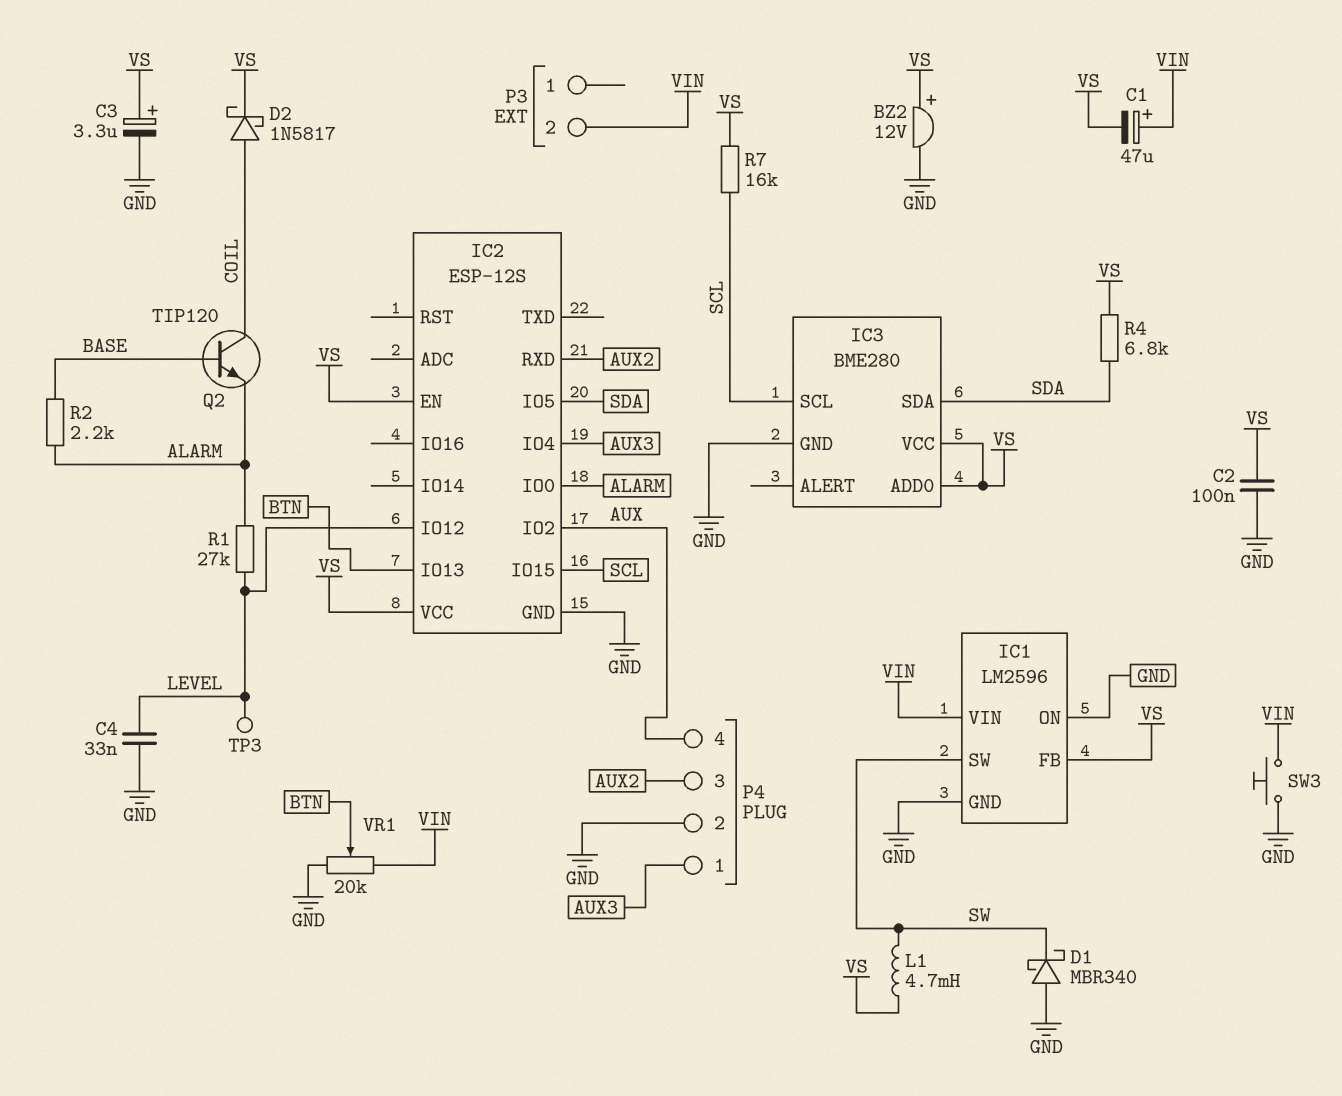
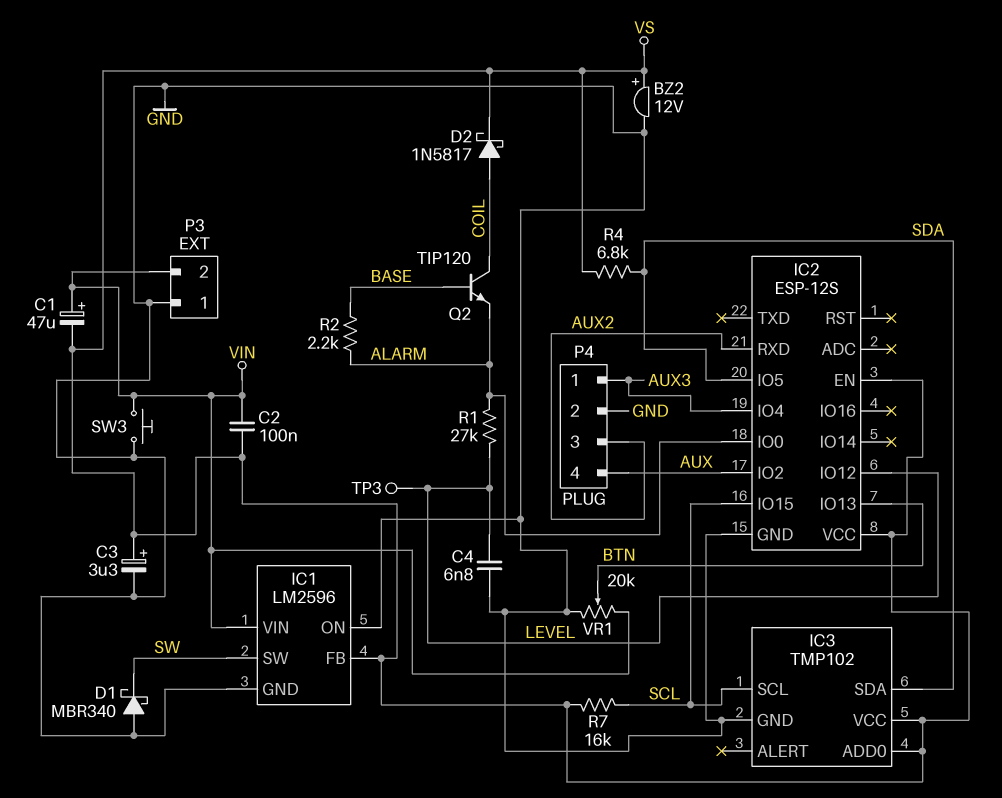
C2: 100nF (GND, VS) -> 100nF (VIN, VS)
C4: 33nF (GND, LEVEL) -> 6.8nF (GND, LEVEL)
IC3: BME280 -> TMP102
L1: 4.7mH (SW, VS) -> none
P3 pin 1: none -> GND

